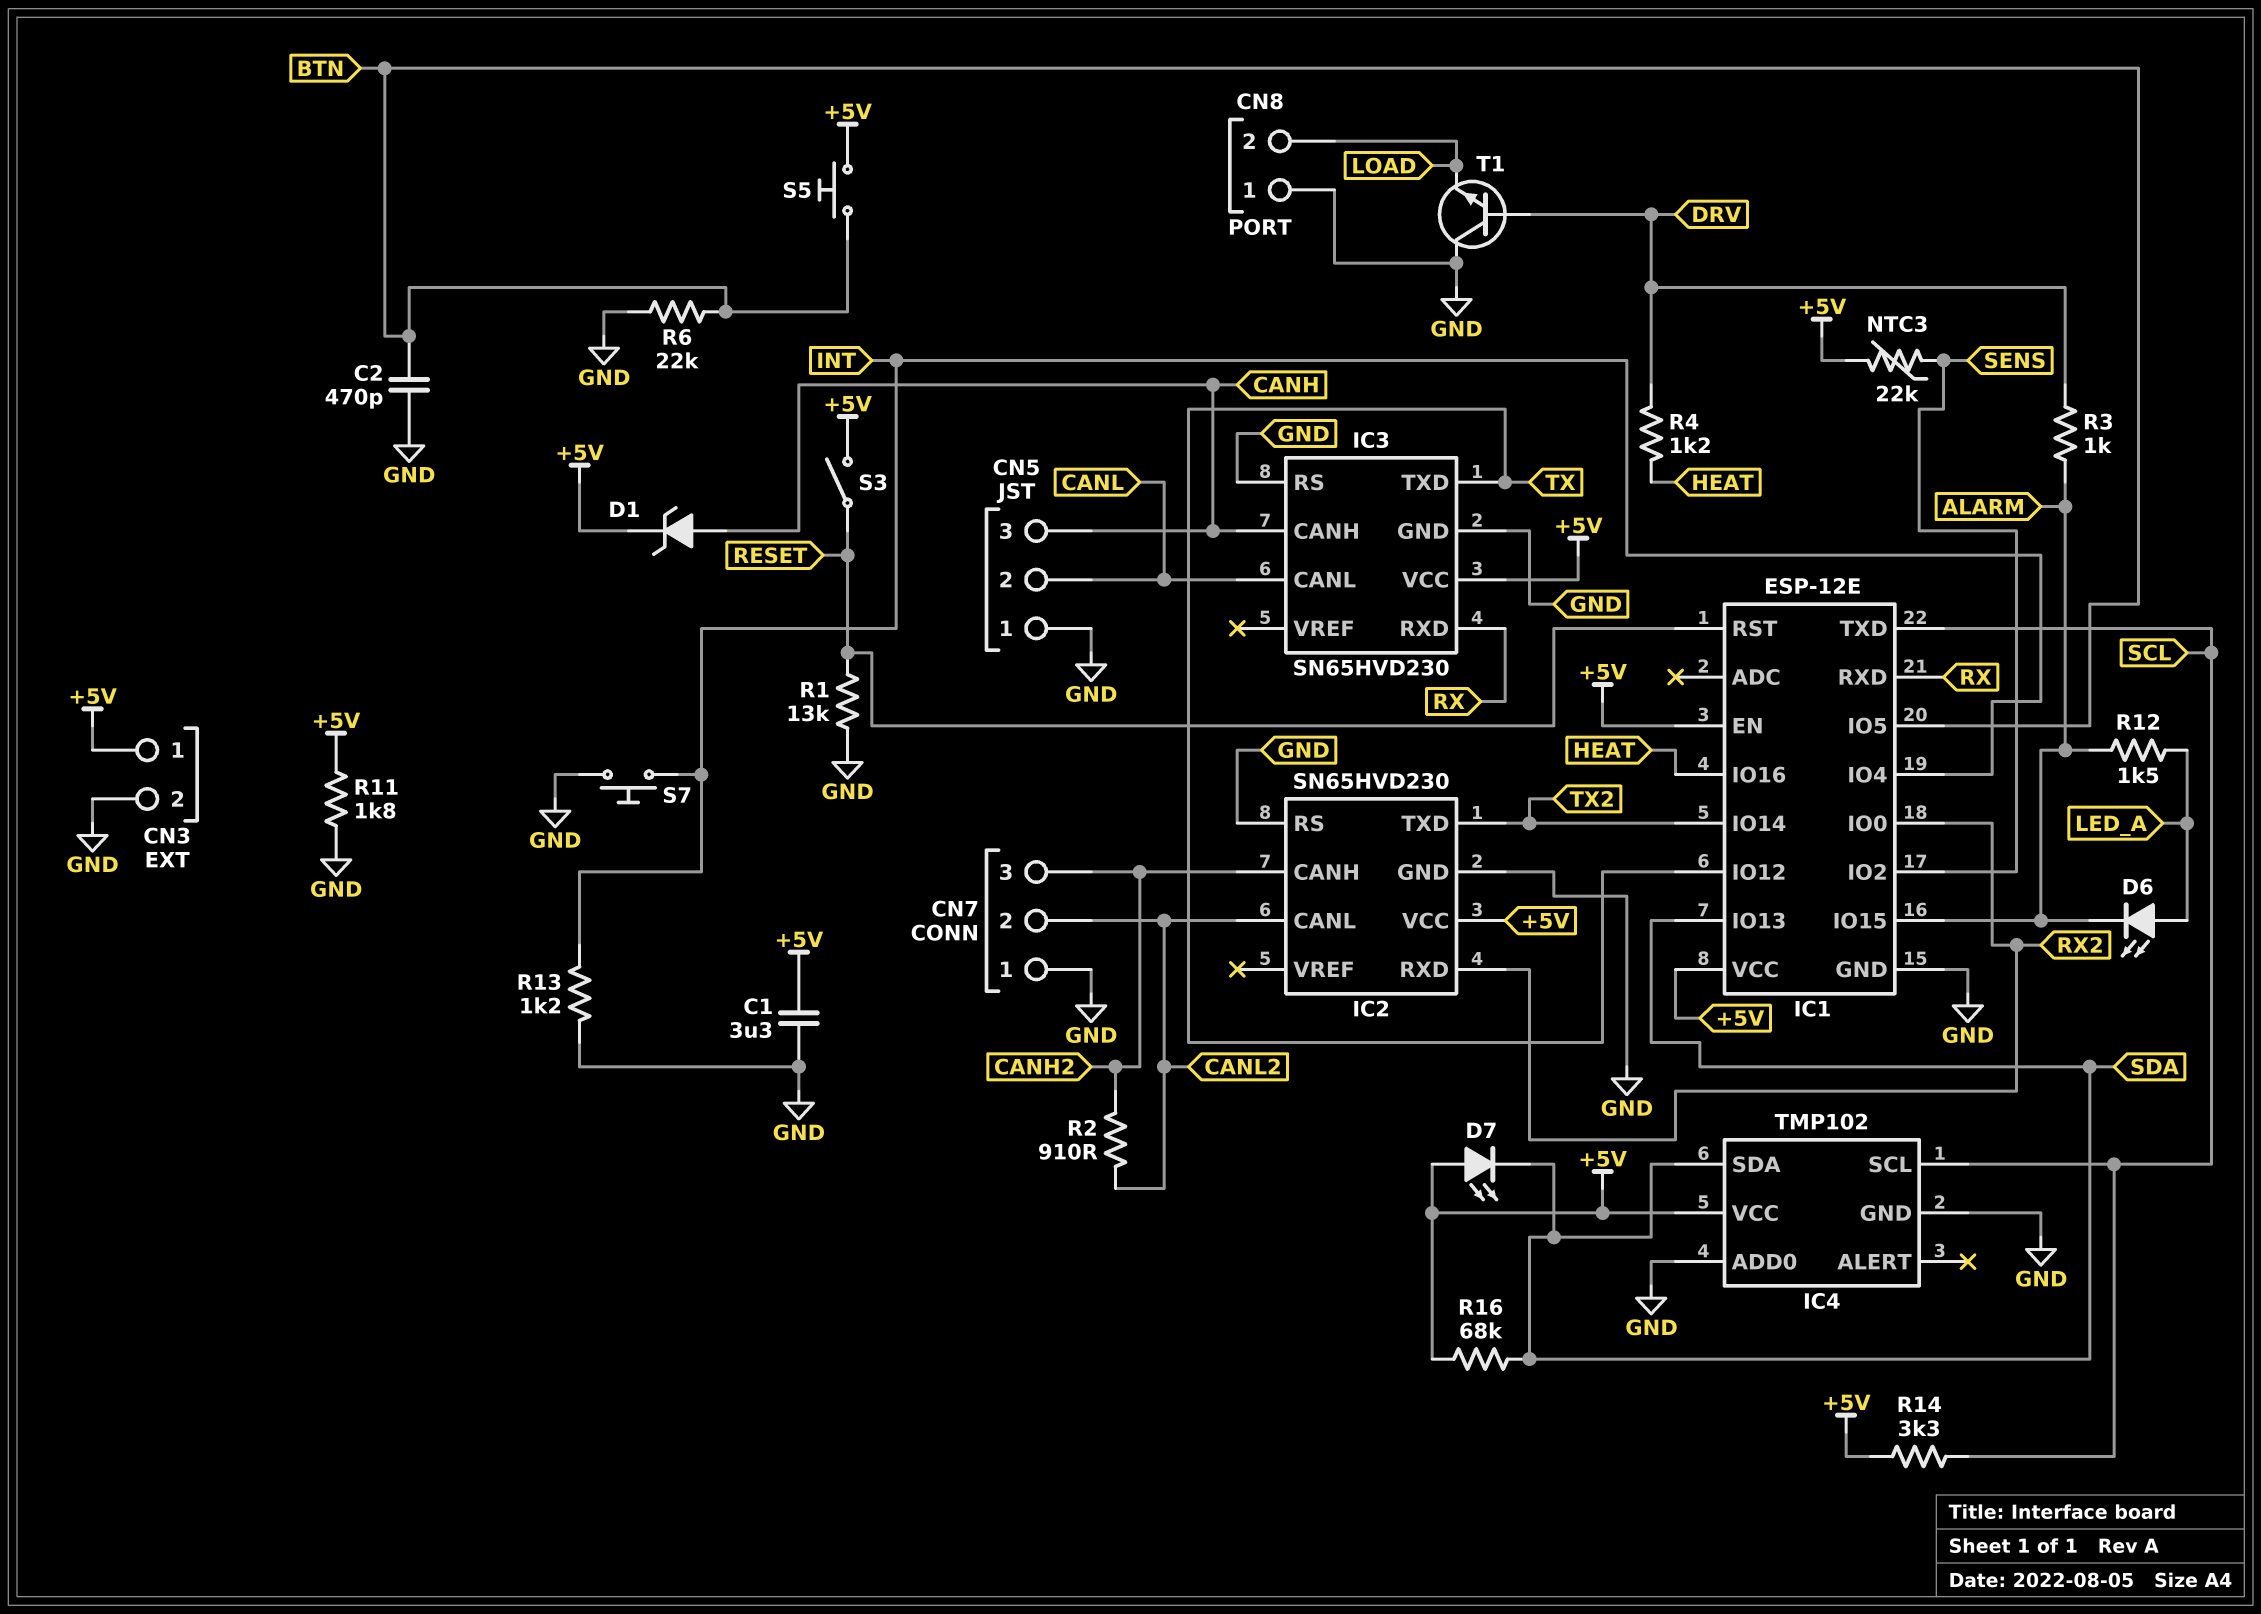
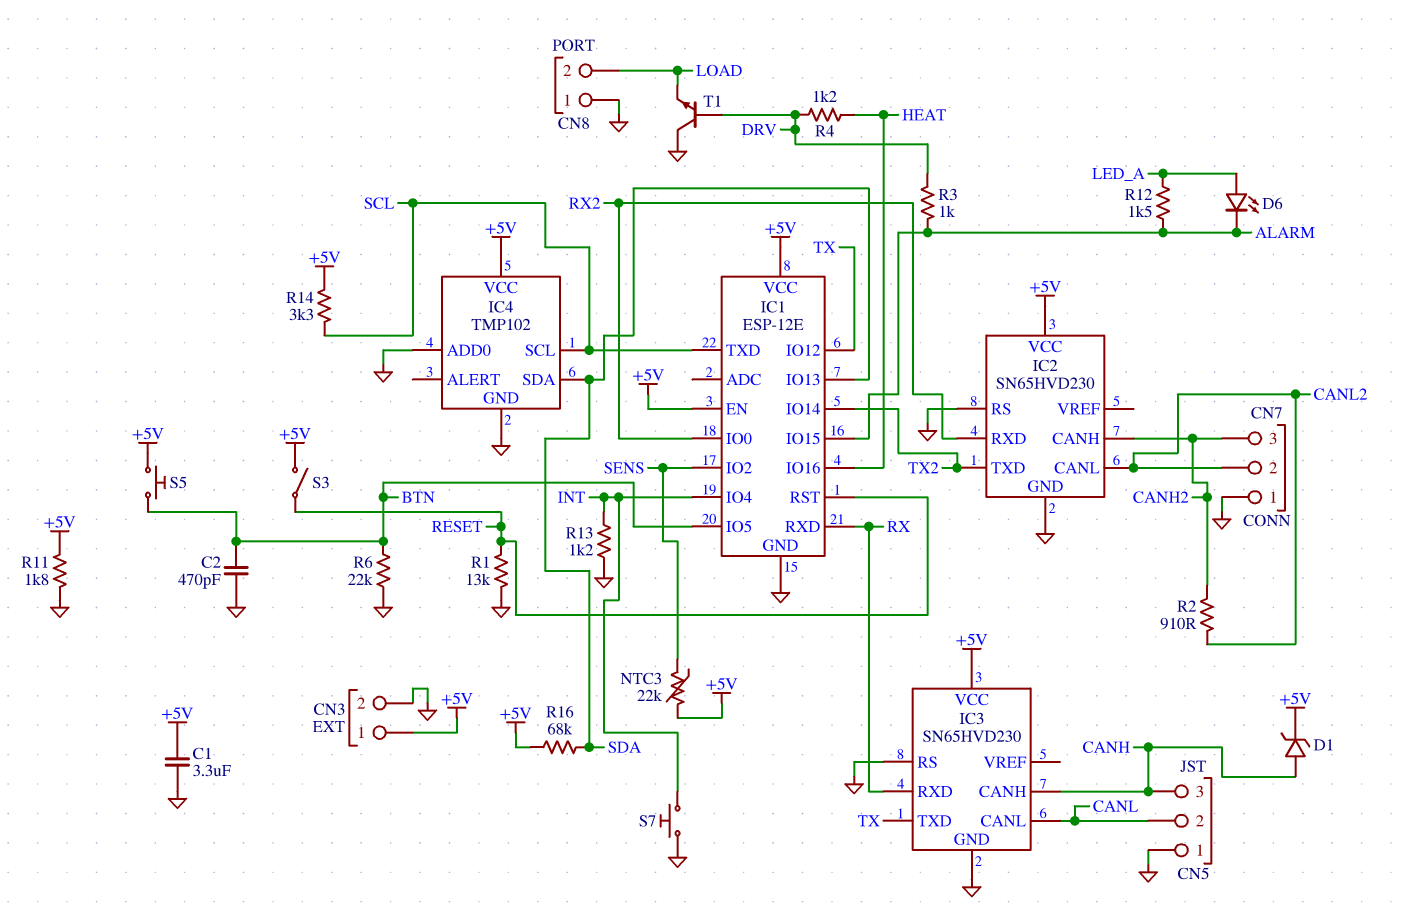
D7: LED (A +5V, K SDA) -> none

